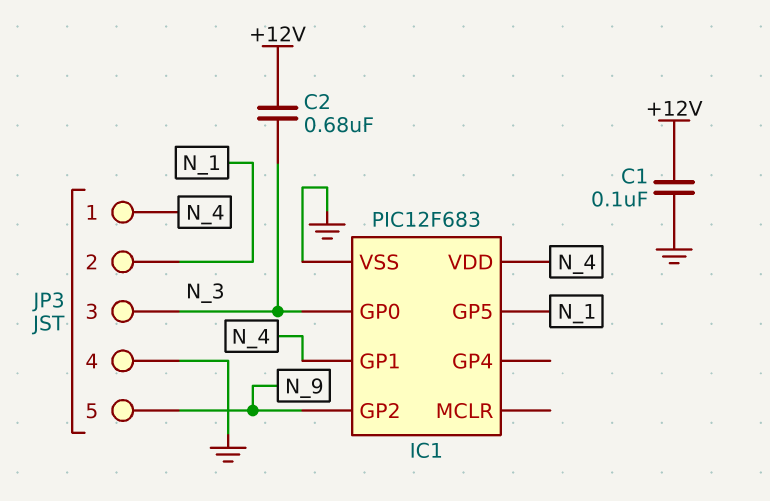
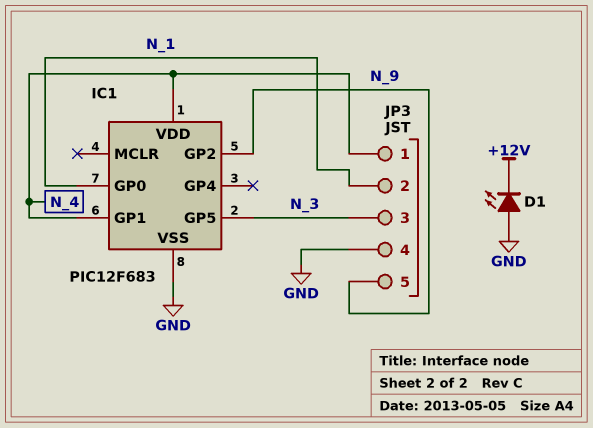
C1: 100nF (+12V, GND) -> none
C2: 680nF (+12V, N_3) -> none
D1: none -> LED (A GND, K +12V)
IC1 pin GP0: N_3 -> N_1
IC1 pin GP5: N_1 -> N_3

